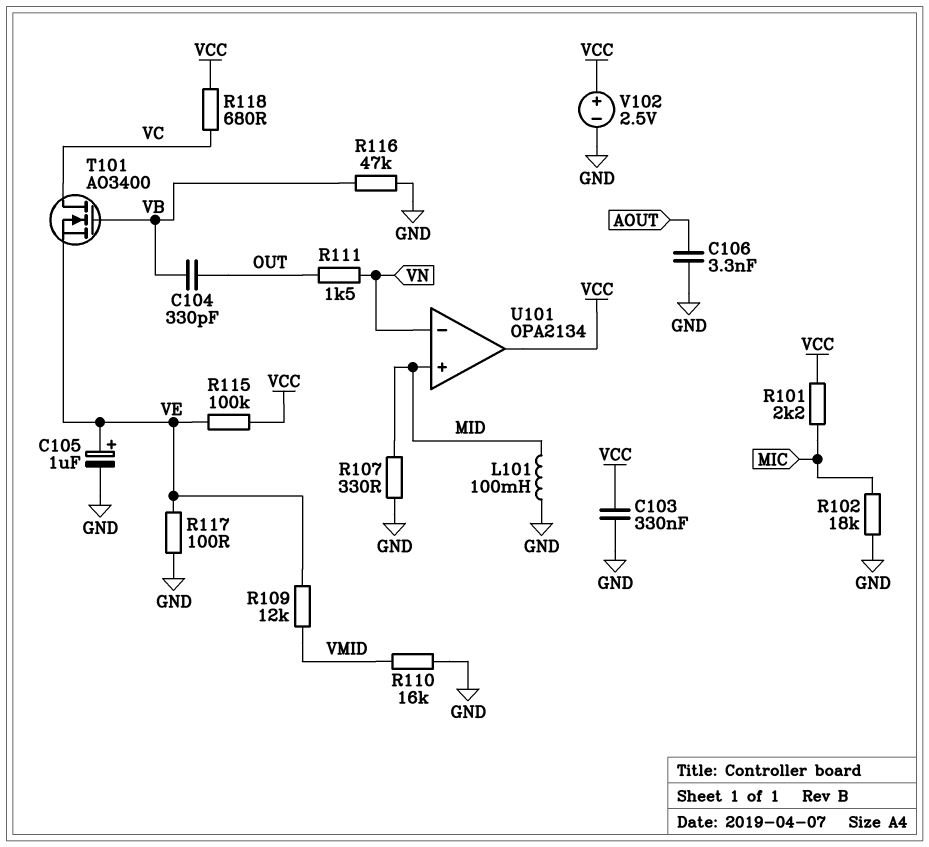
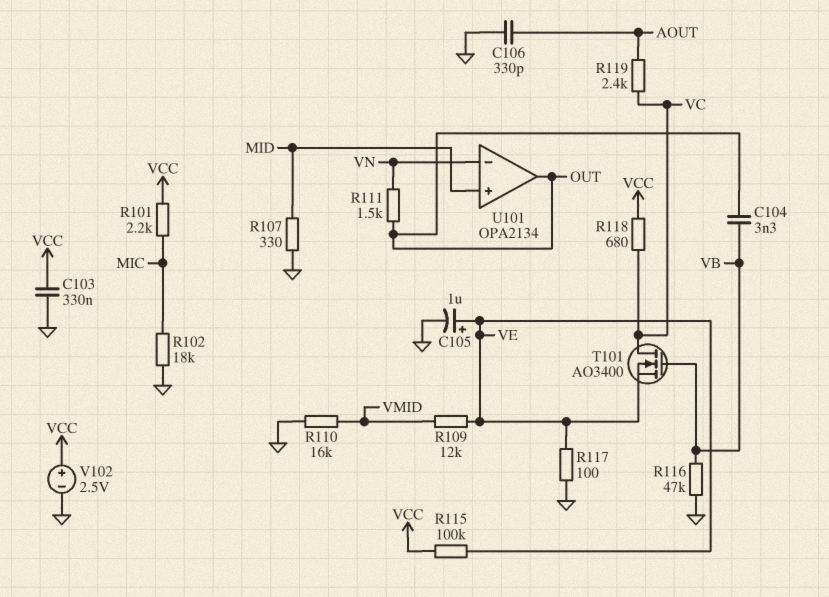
C104: 330pF (OUT, VB) -> 3.3nF (OUT, VB)
C106: 3.3nF (AOUT, GND) -> 330pF (AOUT, GND)
L101: 100mH (GND, MID) -> none
R119: none -> 2.4k (AOUT, VC)
U101 pin out: VCC -> OUT

